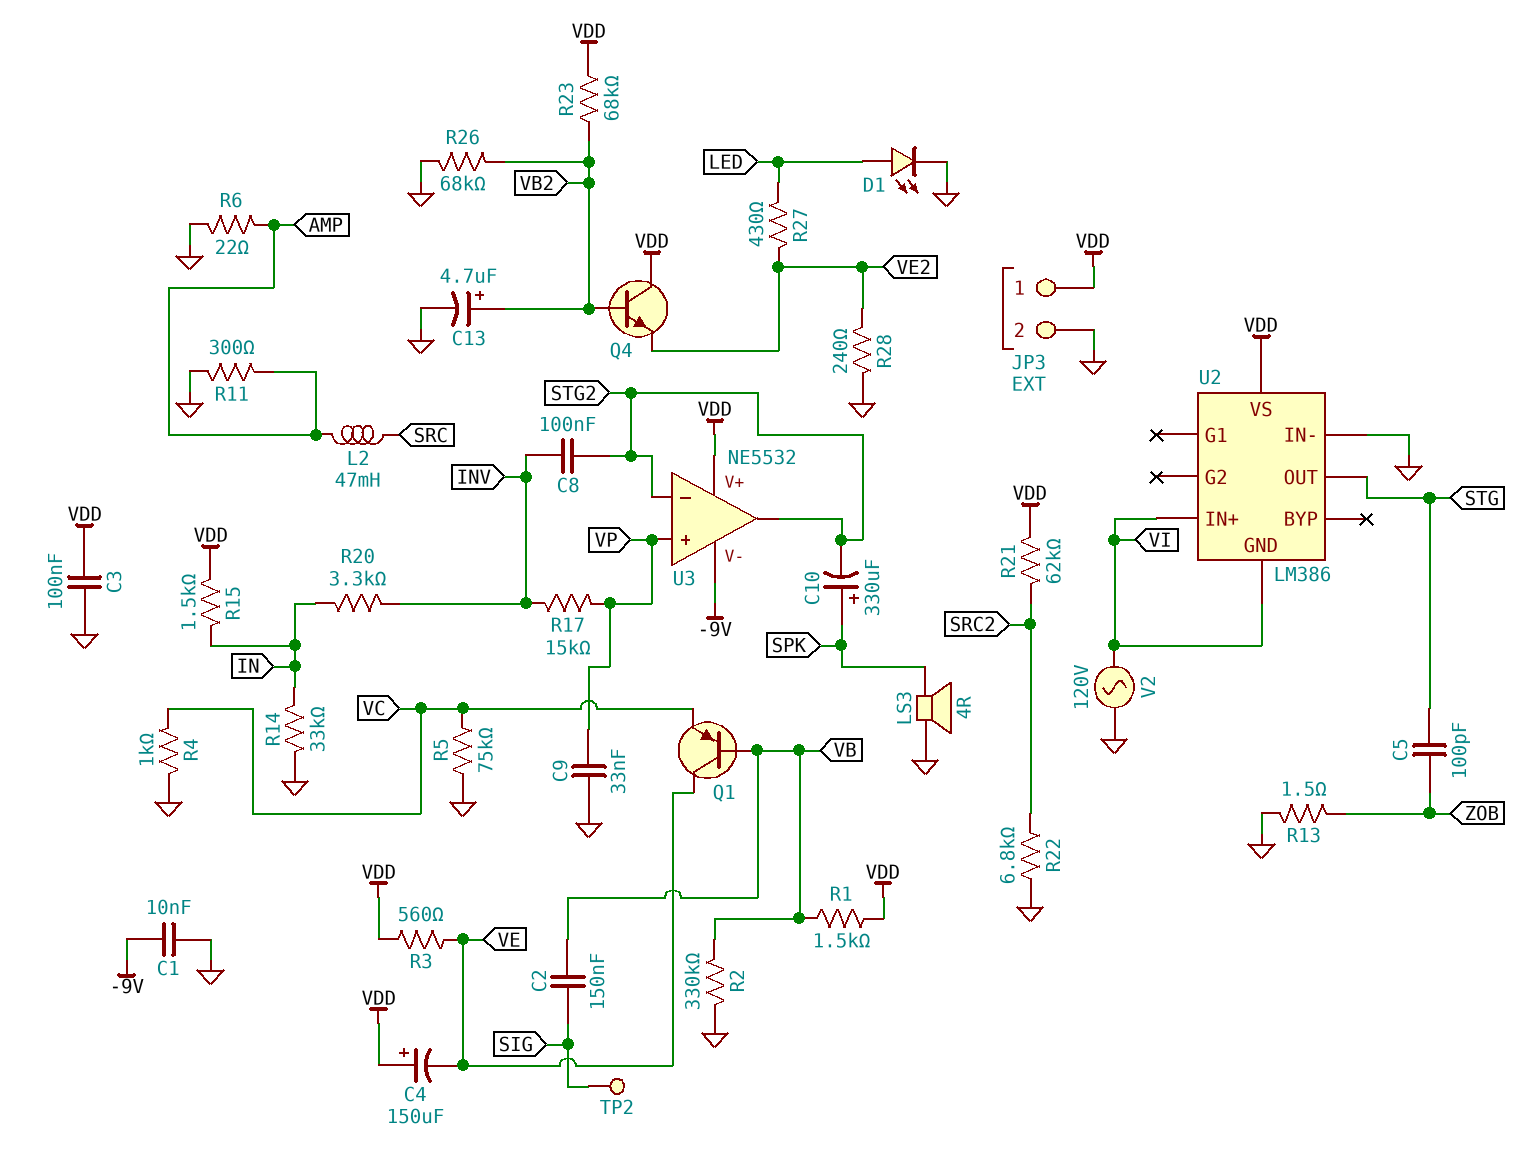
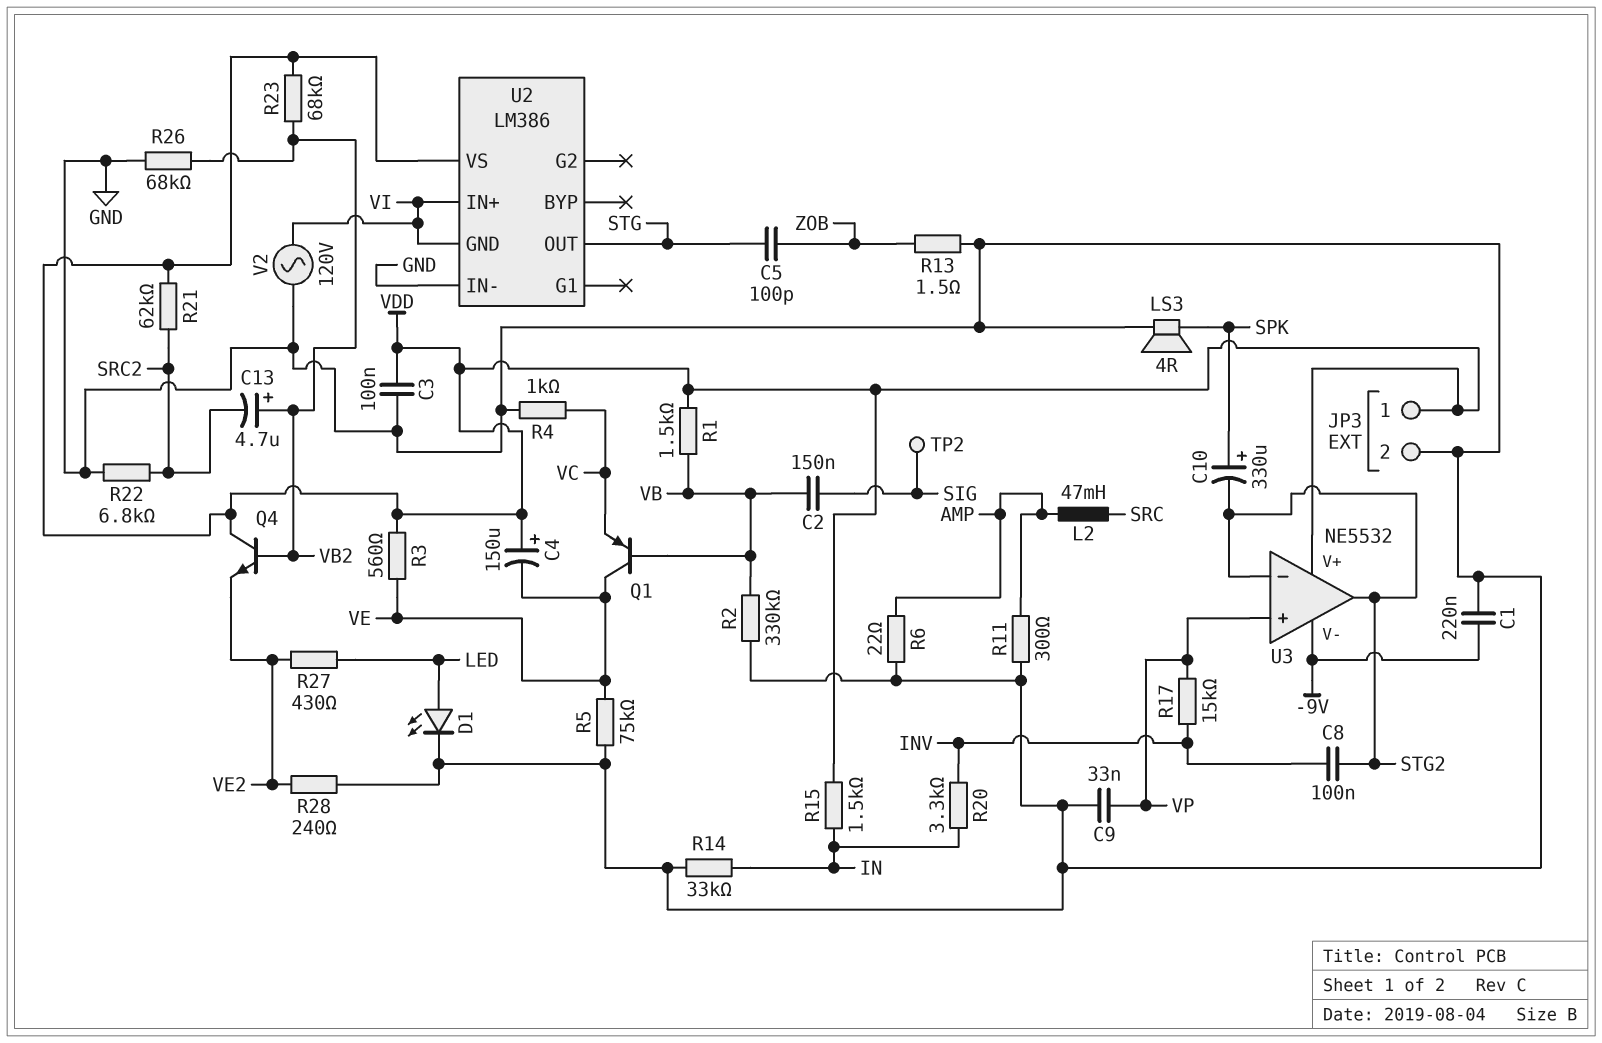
C1: 10nF (-9V, GND) -> 220nF (-9V, GND)
C13: 4.7uF (plus VB2, minus GND) -> 4.7uF (plus VB2, minus SRC2)
R5: 75k (GND, VC) -> 75k (GND, VE)

